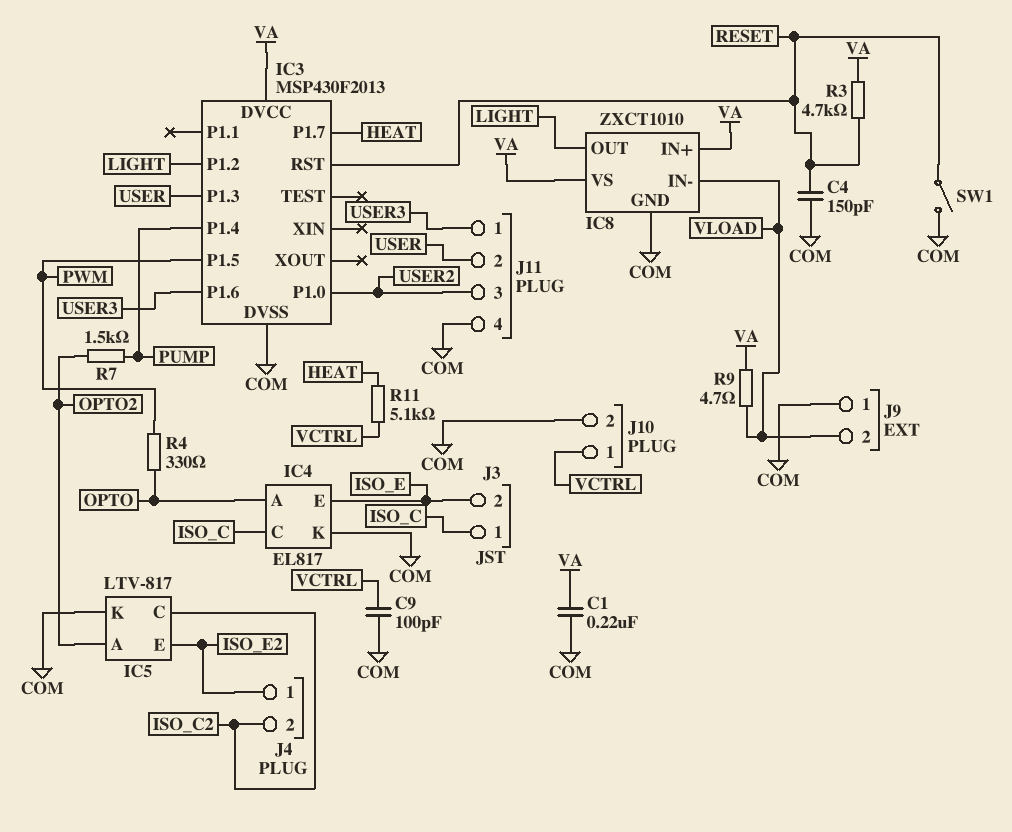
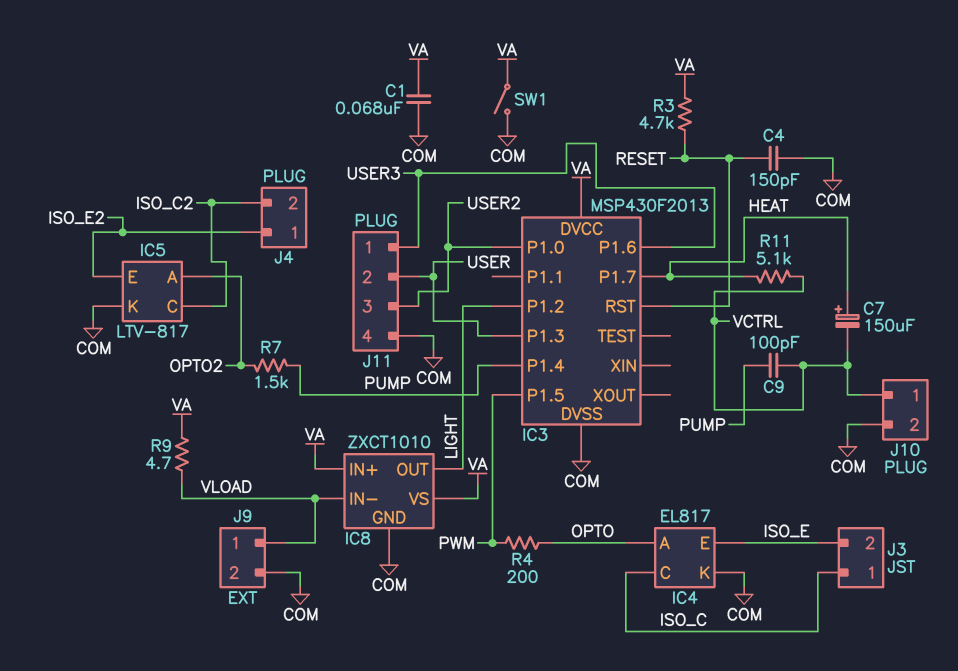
C1: 220nF (COM, VA) -> 68nF (COM, VA)
C7: none -> 150uF (plus HEAT, minus VCTRL)
C9: 100pF (COM, VCTRL) -> 100pF (PUMP, VCTRL)
J9 pin 1: COM -> VLOAD
J9 pin 2: VLOAD -> COM
R4: 330 (OPTO, PWM) -> 200 (OPTO, PWM)
SW1: switch (COM, RESET) -> switch (COM, VA)

